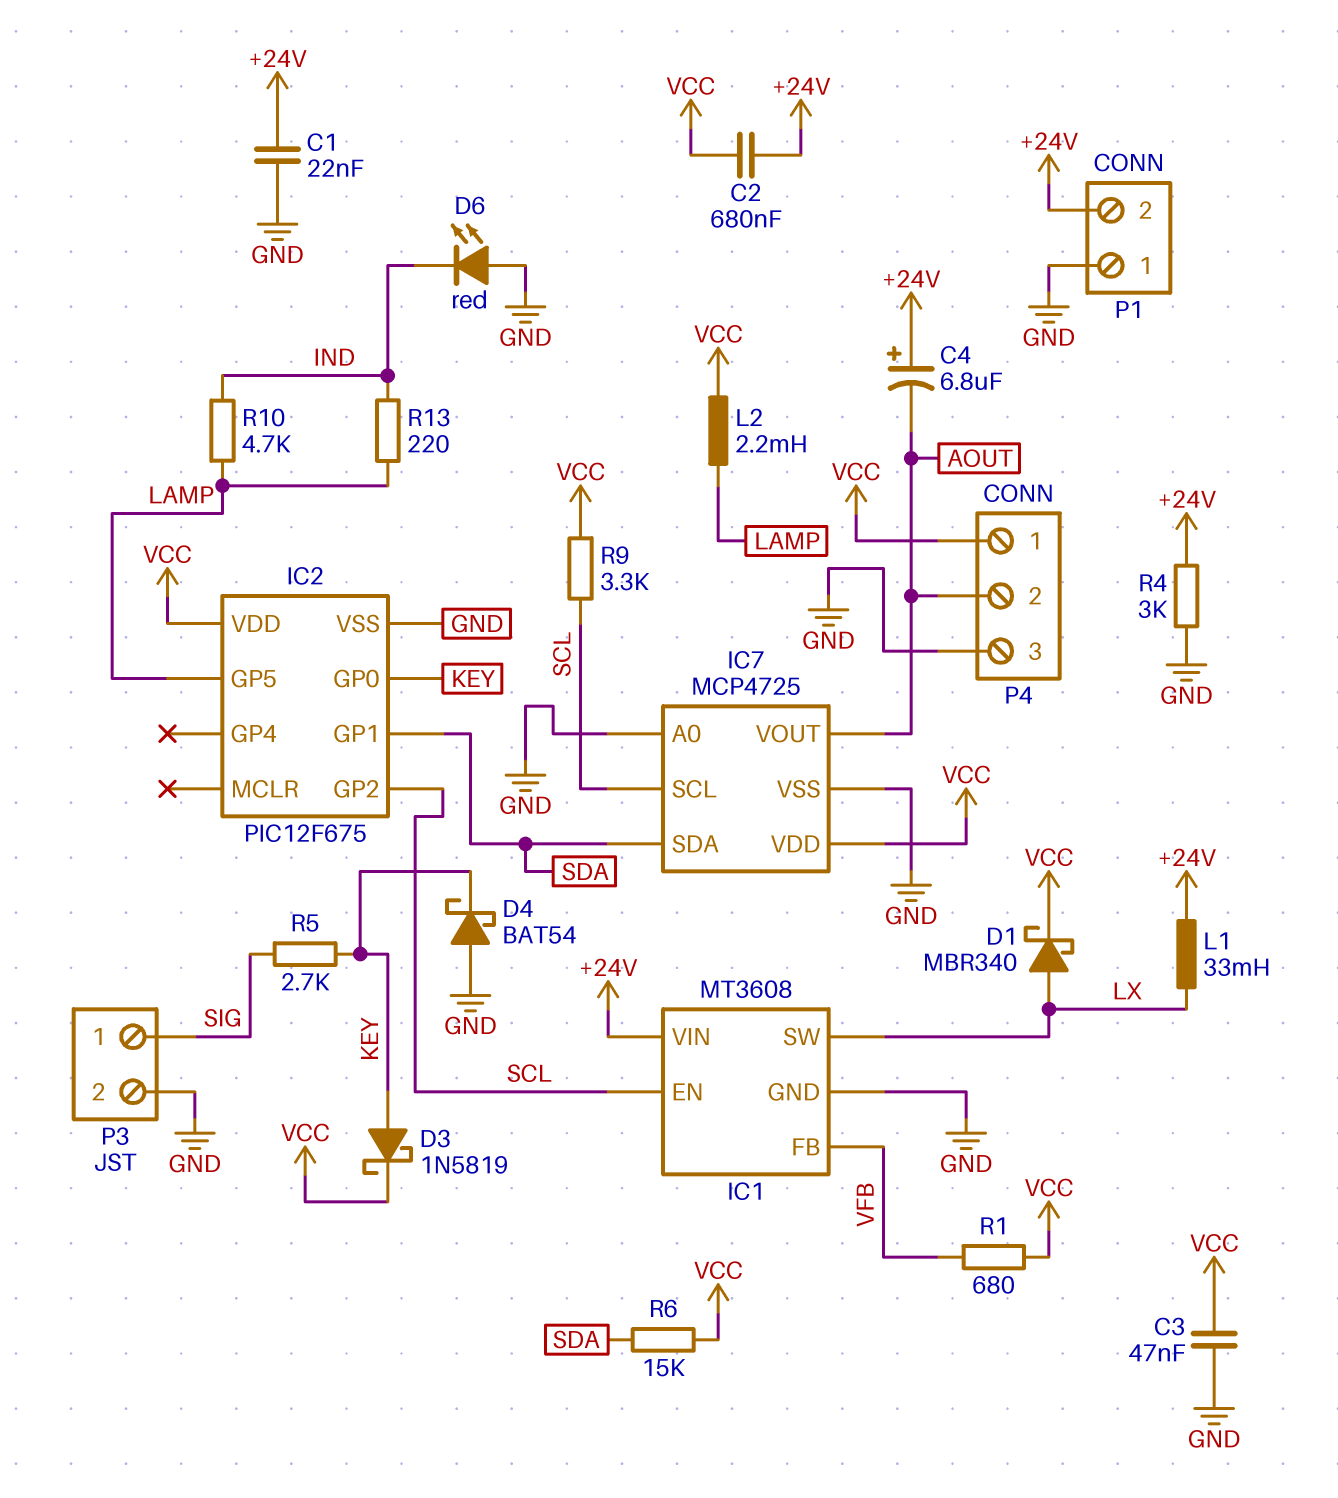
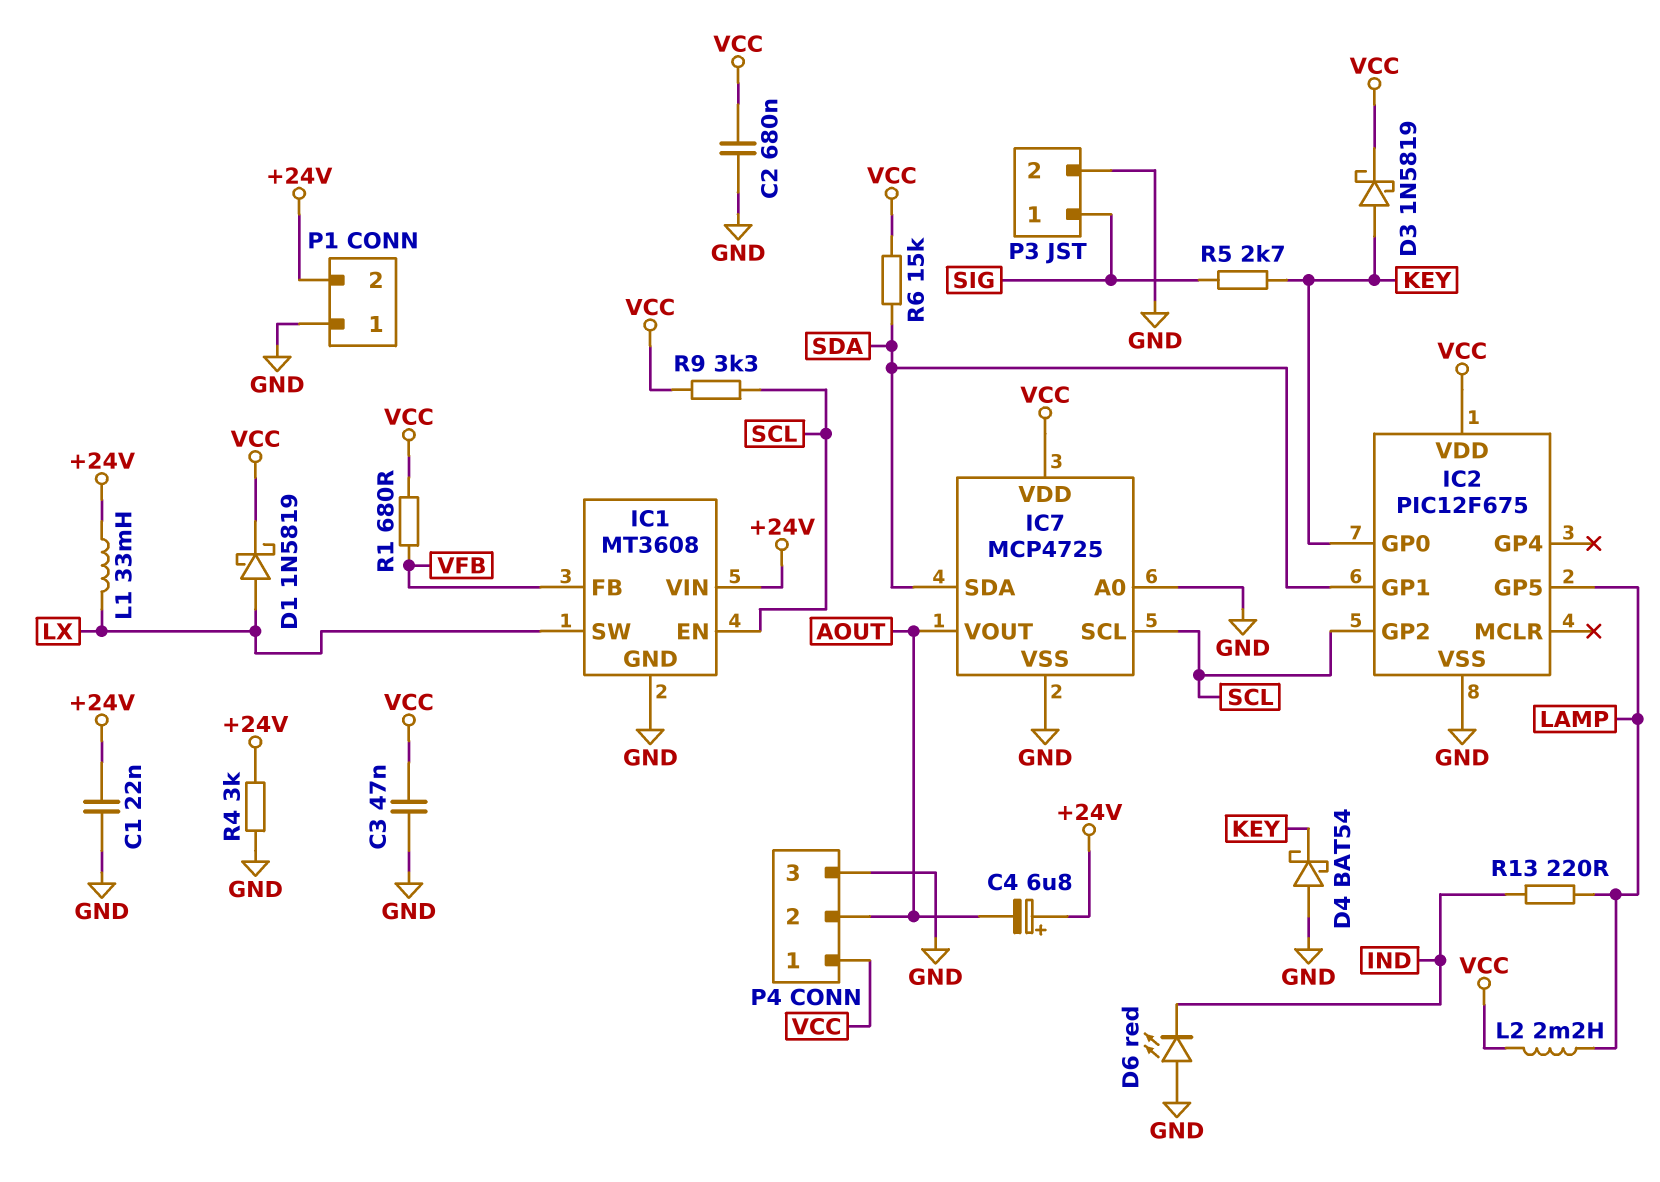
C2: 680nF (+24V, VCC) -> 680nF (GND, VCC)
D1: schottky MBR340 (A LX, K VCC) -> schottky 1N5819 (A LX, K VCC)
R10: 4.7k (IND, LAMP) -> none

